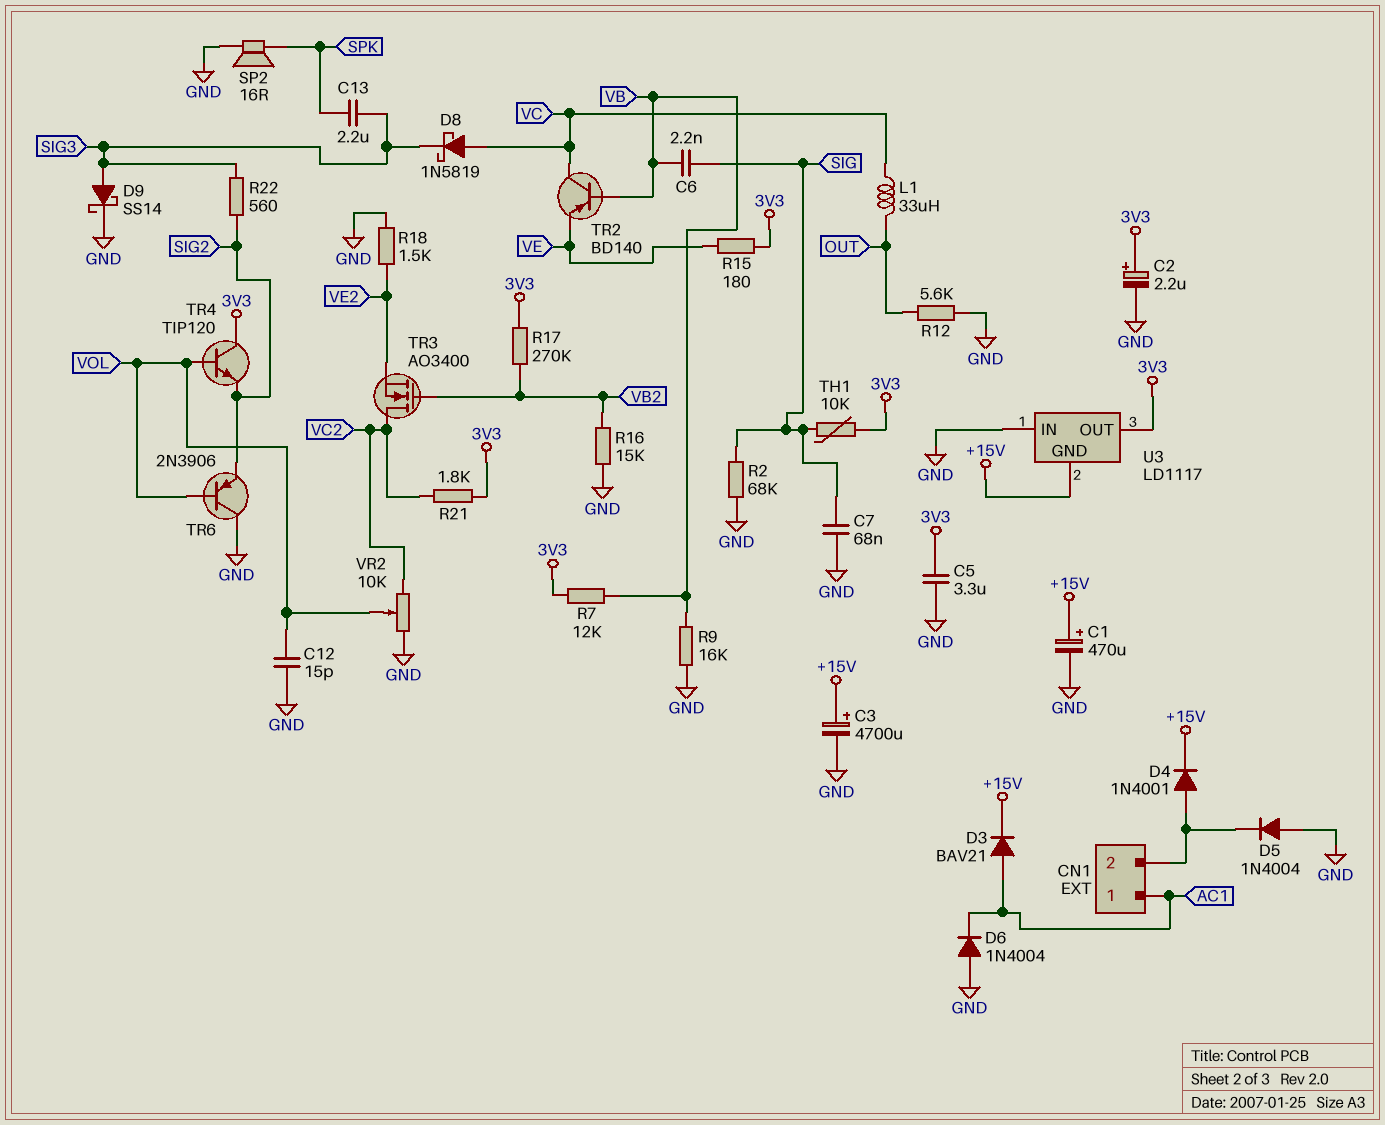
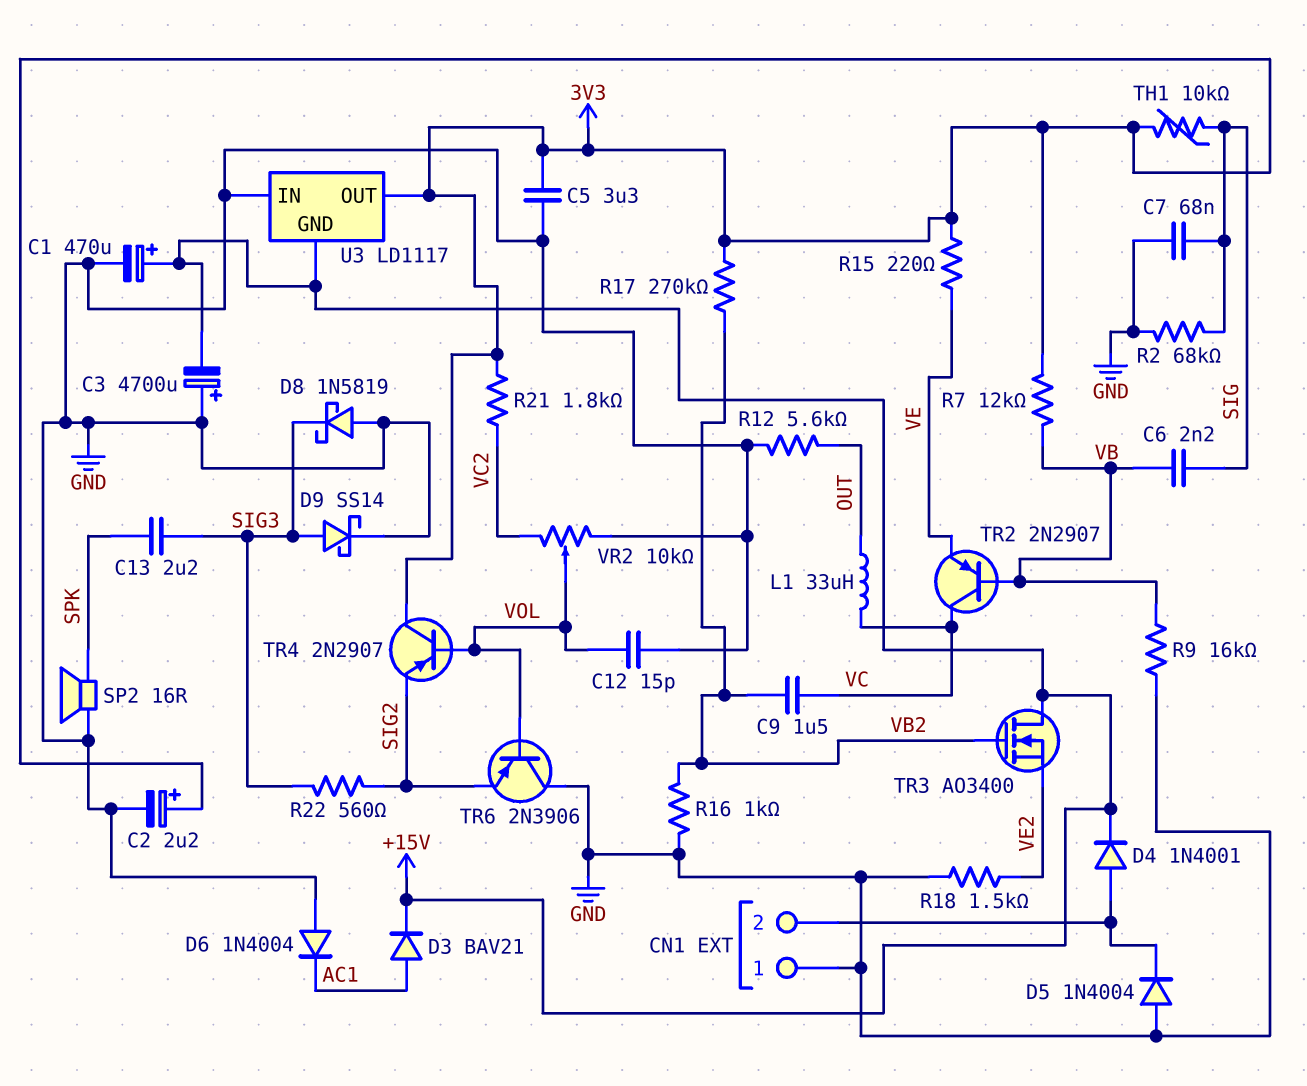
C3: 4700uF (plus +15V, minus GND) -> 4700uF (plus GND, minus +15V)
C9: none -> 1.5uF (VB2, VC)
CN1 pin 1: AC1 -> GND
D8: schottky 1N5819 (A VC, K SIG3) -> schottky 1N5819 (A GND, K SIG3)
R15: 180 (3V3, VE) -> 220 (3V3, VE)
R16: 15k (GND, VB2) -> 1k (GND, VB2)
TR2: PNP BD140 (B VB, C VC, E VE) -> PNP 2N2907 (B VB, C VC, E VE)
TR3: NMOS AO3400 (G VB2, D VC2, S VE2) -> NMOS AO3400 (G VB2, D +15V, S VE2)
TR4: NPN TIP120 (B VOL, C 3V3, E SIG2) -> PNP 2N2907 (B VOL, C 3V3, E SIG2)

